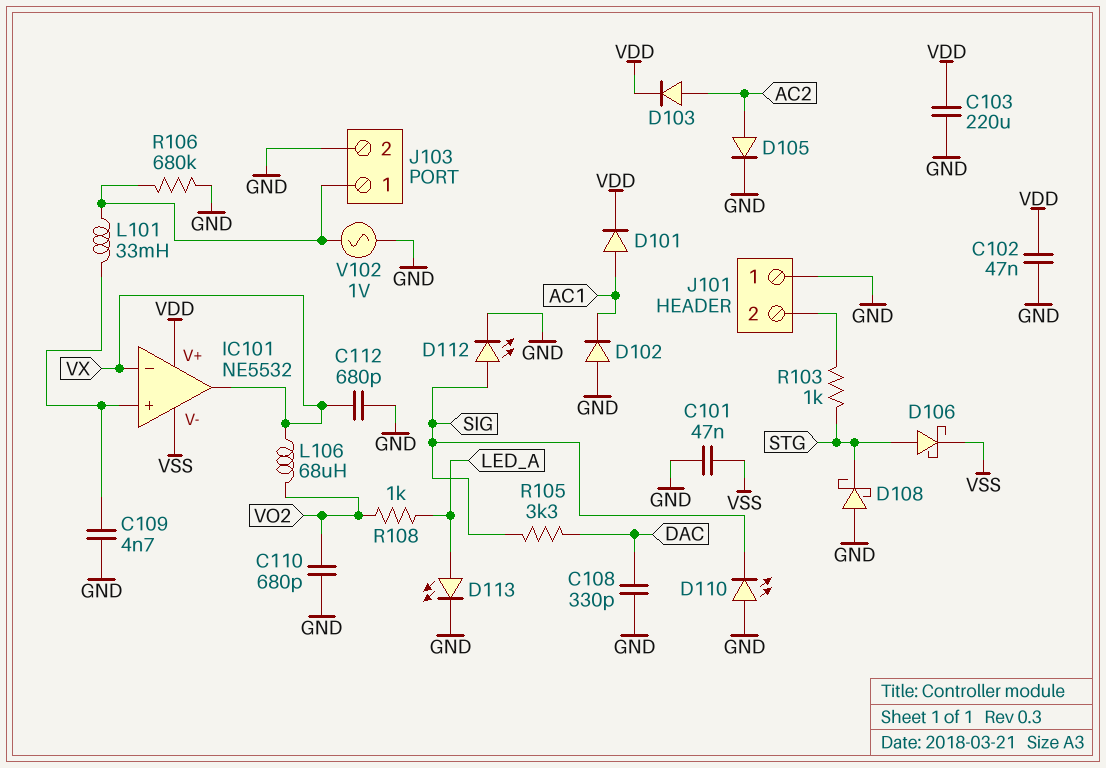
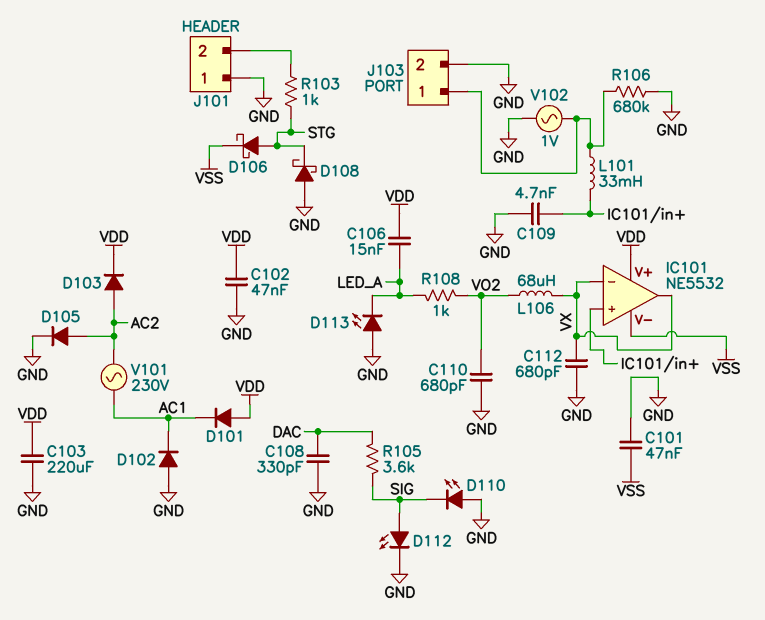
C106: none -> 15nF (LED_A, VDD)
D101: diode (A AC1, K VDD) -> diode (A VDD, K AC1)
D113: LED (A LED_A, K GND) -> LED (A GND, K LED_A)
R105: 3.3k (DAC, SIG) -> 3.6k (DAC, SIG)
V101: none -> AC 230V (AC1, AC2)

